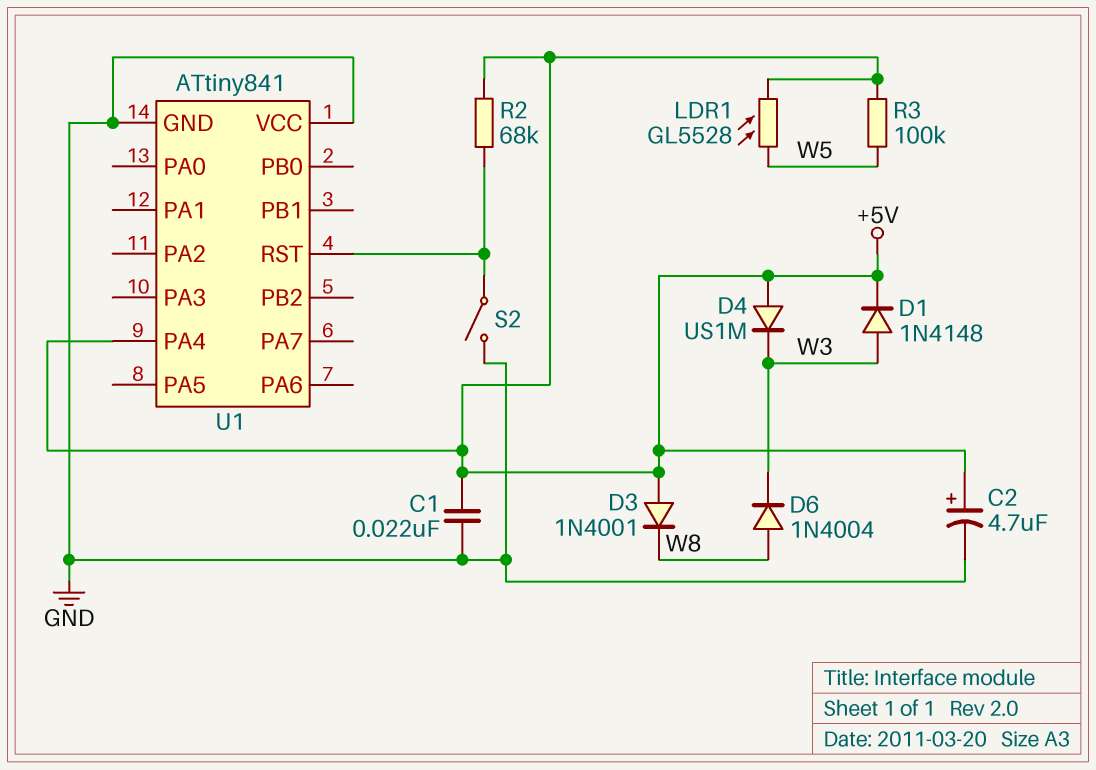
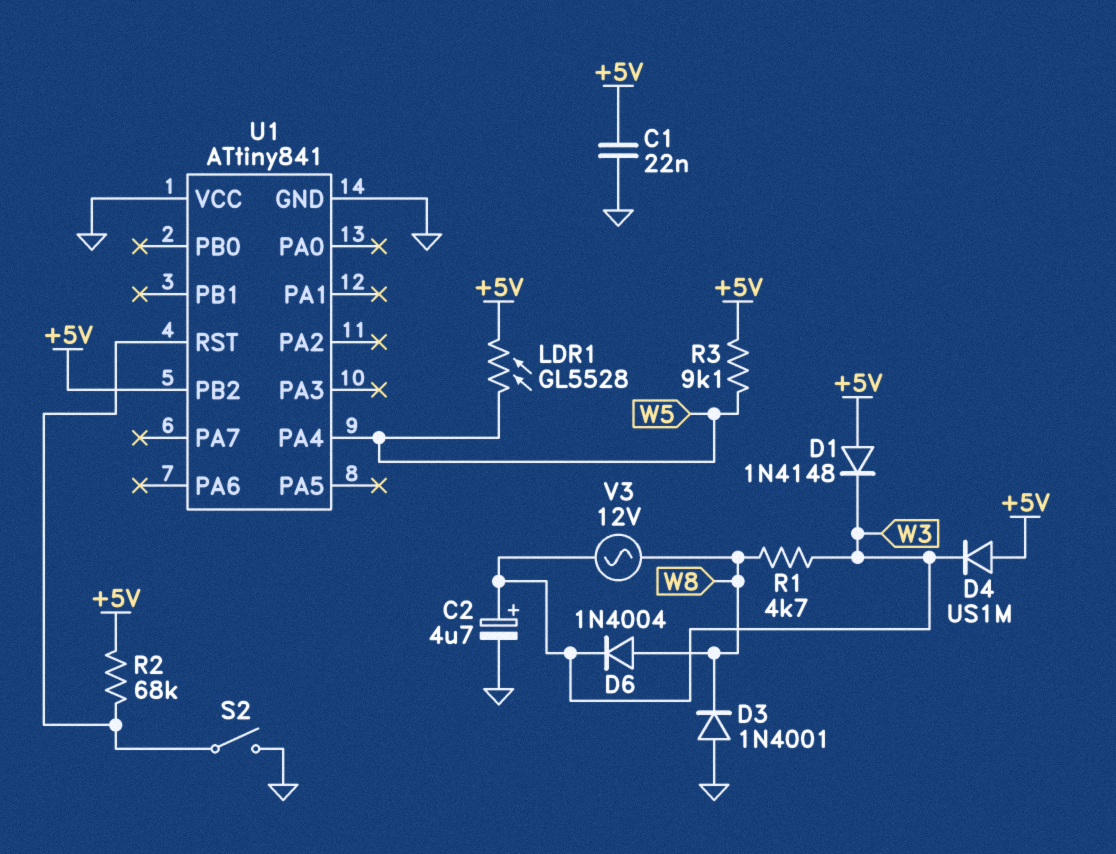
C2: 4.7uF (plus +5V, minus GND) -> 4.7uF (plus W3, minus GND)
D1: diode 1N4148 (A W3, K +5V) -> diode 1N4148 (A +5V, K W3)
D3: diode 1N4001 (A +5V, K W8) -> diode 1N4001 (A GND, K W8)
R1: none -> 4.7k (W3, W8)
R3: 100k (+5V, W5) -> 9.1k (+5V, W5)
U1 pin PA4: +5V -> W5
U1 pin PB2: none -> +5V
V3: none -> AC 12V (W3, W8)

